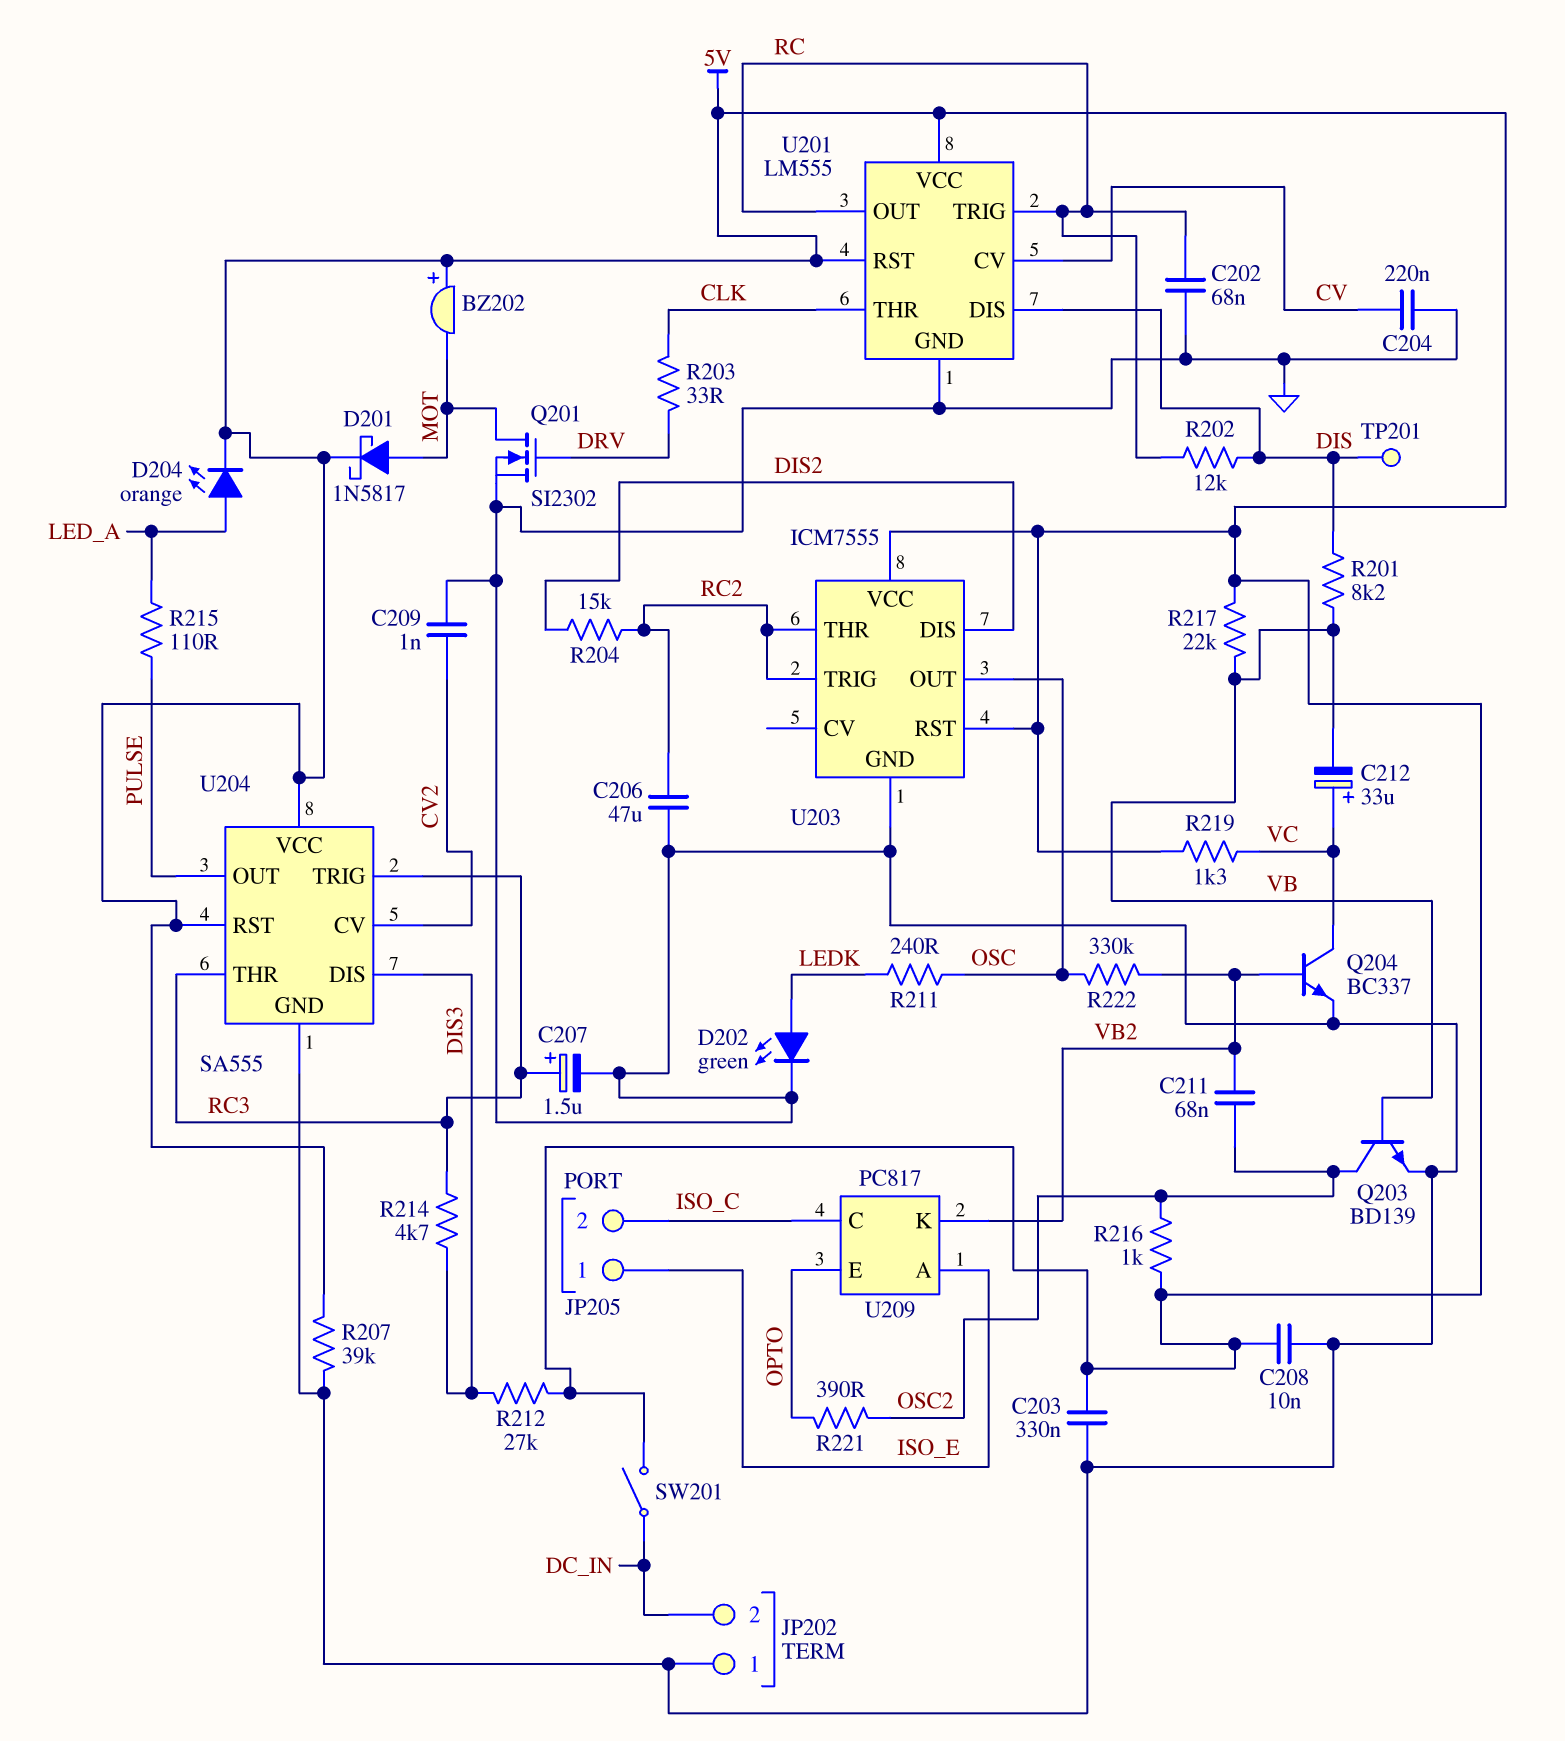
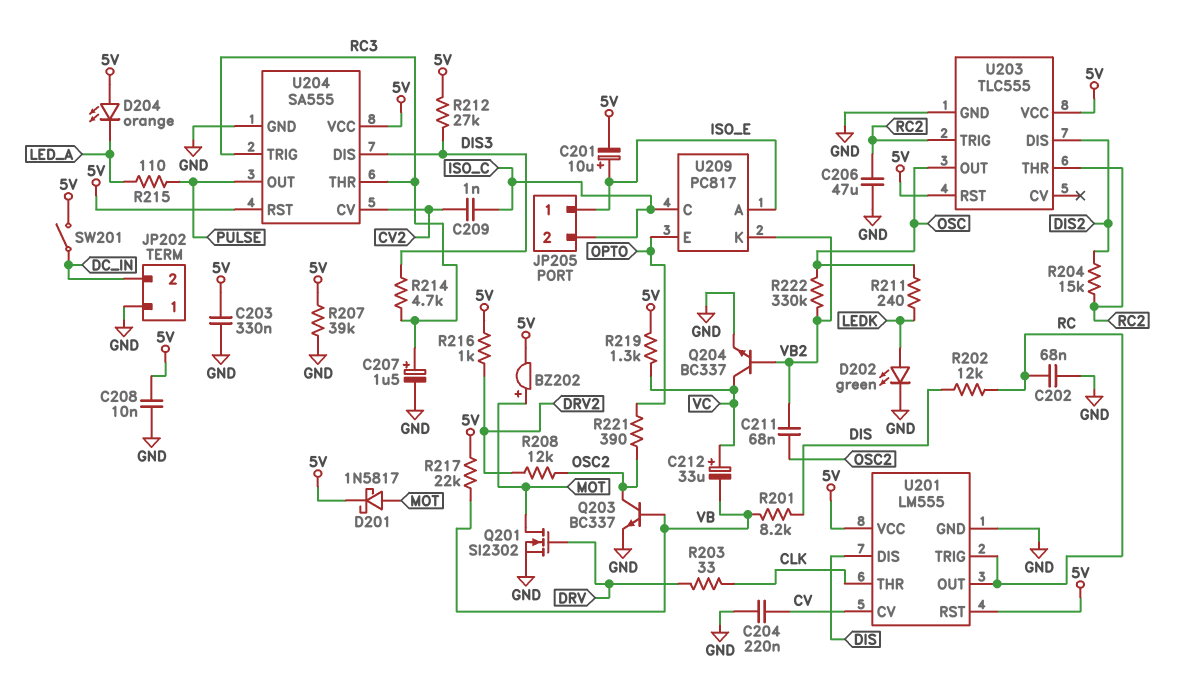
BZ202: buzzer (plus 5V, minus MOT) -> buzzer (plus MOT, minus 5V)
C201: none -> 10uF (plus ISO_E, minus 5V)
C209: 1nF (CV2, GND) -> 1nF (CV2, ISO_C)
D204: LED orange (A LED_A, K 5V) -> LED orange (A 5V, K LED_A)
Q203: NPN BD139 (B VB, C OSC2, E GND) -> NPN BC337 (B VB, C OSC2, E GND)
R208: none -> 12k (DRV2, OSC2)
R216: 1k (5V, OSC2) -> 1k (5V, DRV2)
TP201: test point (DIS) -> none
U203: ICM7555 -> TLC555

